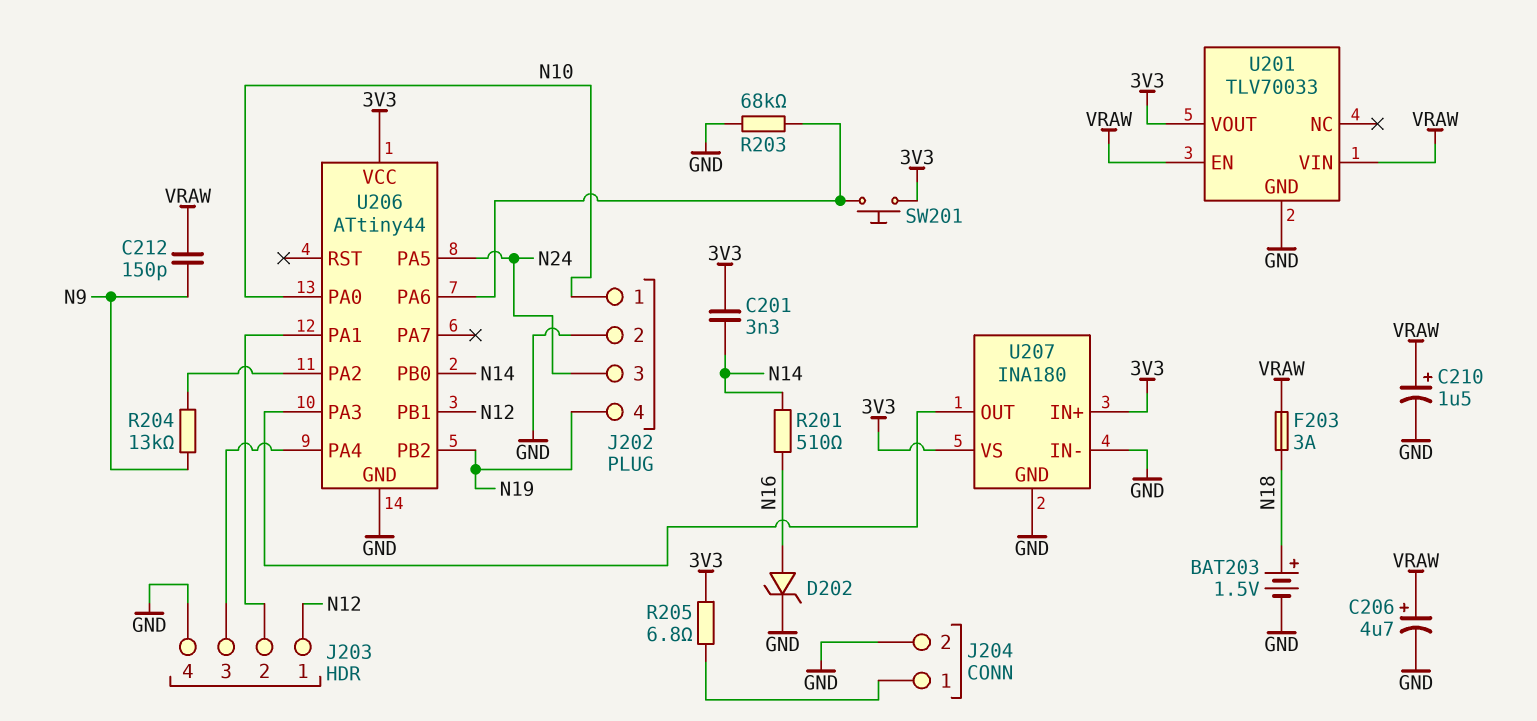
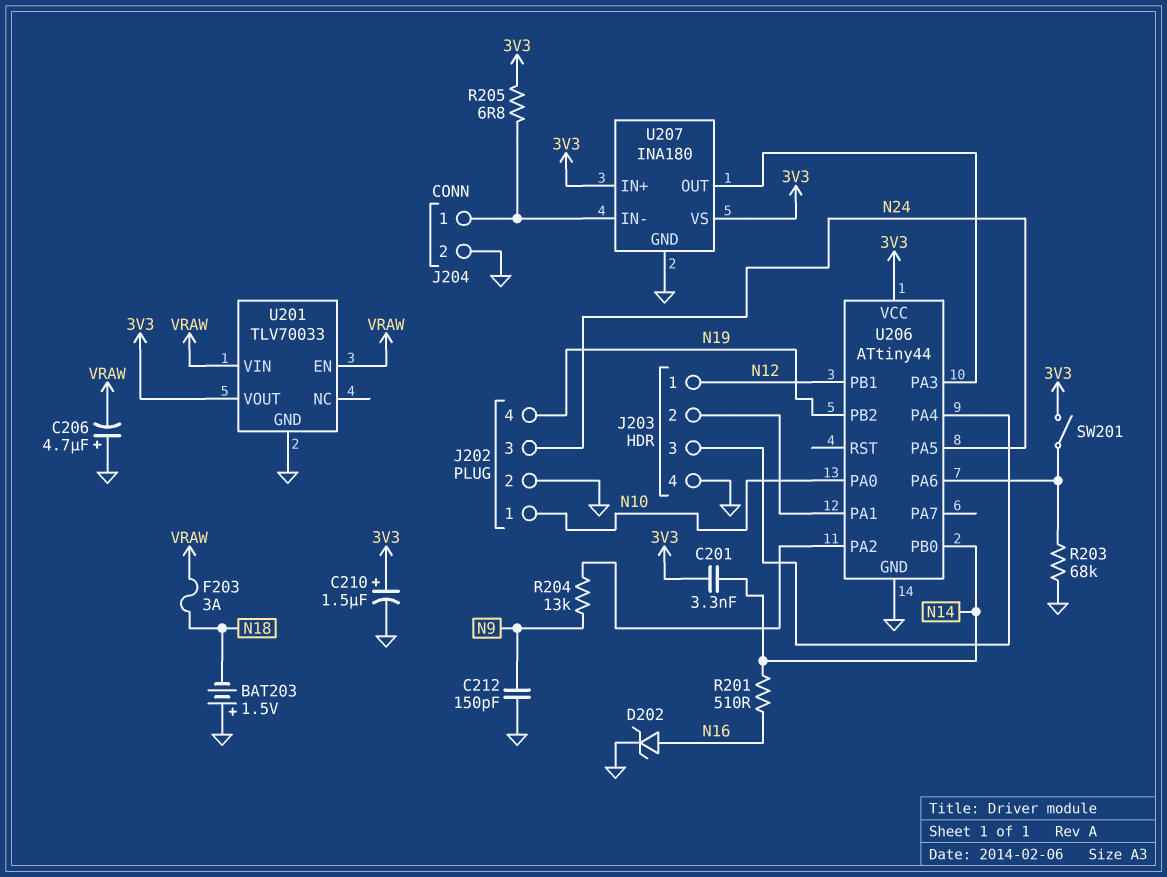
BAT203: 1.5V (plus N18, minus GND) -> 1.5V (plus GND, minus N18)
C206: 4.7uF (plus VRAW, minus GND) -> 4.7uF (plus GND, minus VRAW)
C210: 1.5uF (plus VRAW, minus GND) -> 1.5uF (plus 3V3, minus GND)
C212: 150pF (N9, VRAW) -> 150pF (GND, N9)
SW201: button (3V3, U206/PA6) -> switch (3V3, U206/PA6)
U207 pin IN-: GND -> J204/1

